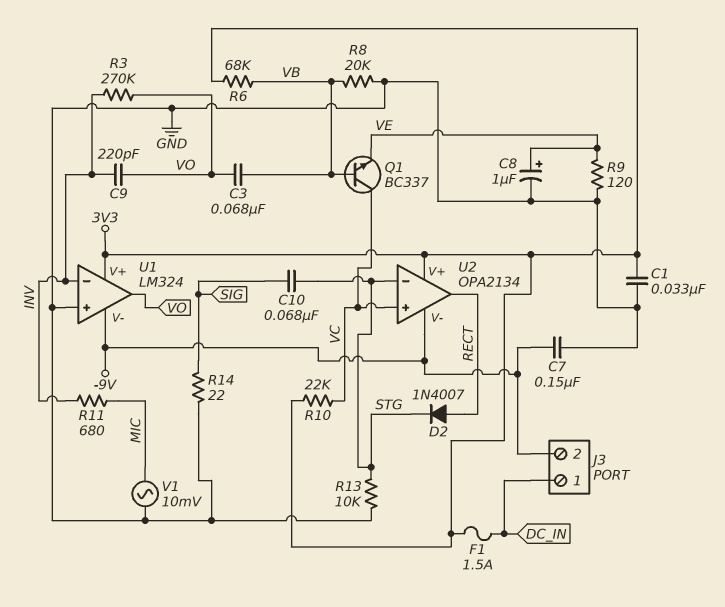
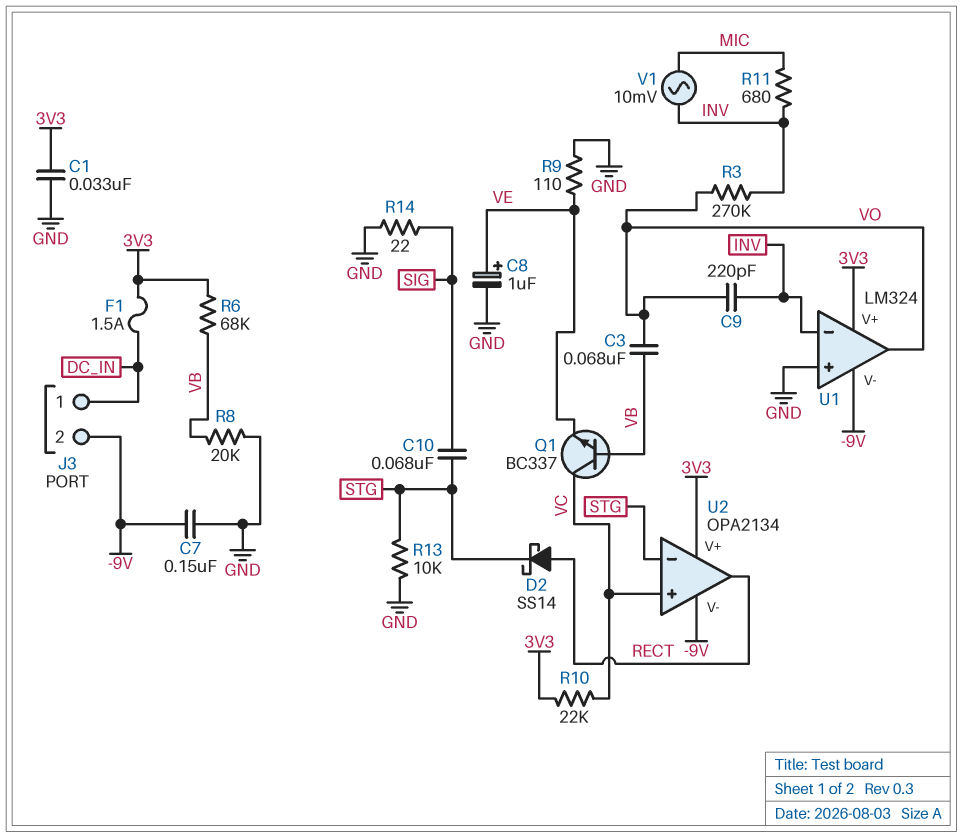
D2: diode 1N4007 (A RECT, K STG) -> schottky SS14 (A RECT, K STG)
R9: 120 (GND, VE) -> 110 (GND, VE)
V1: AC 10mV (GND, MIC) -> AC 10mV (INV, MIC)

